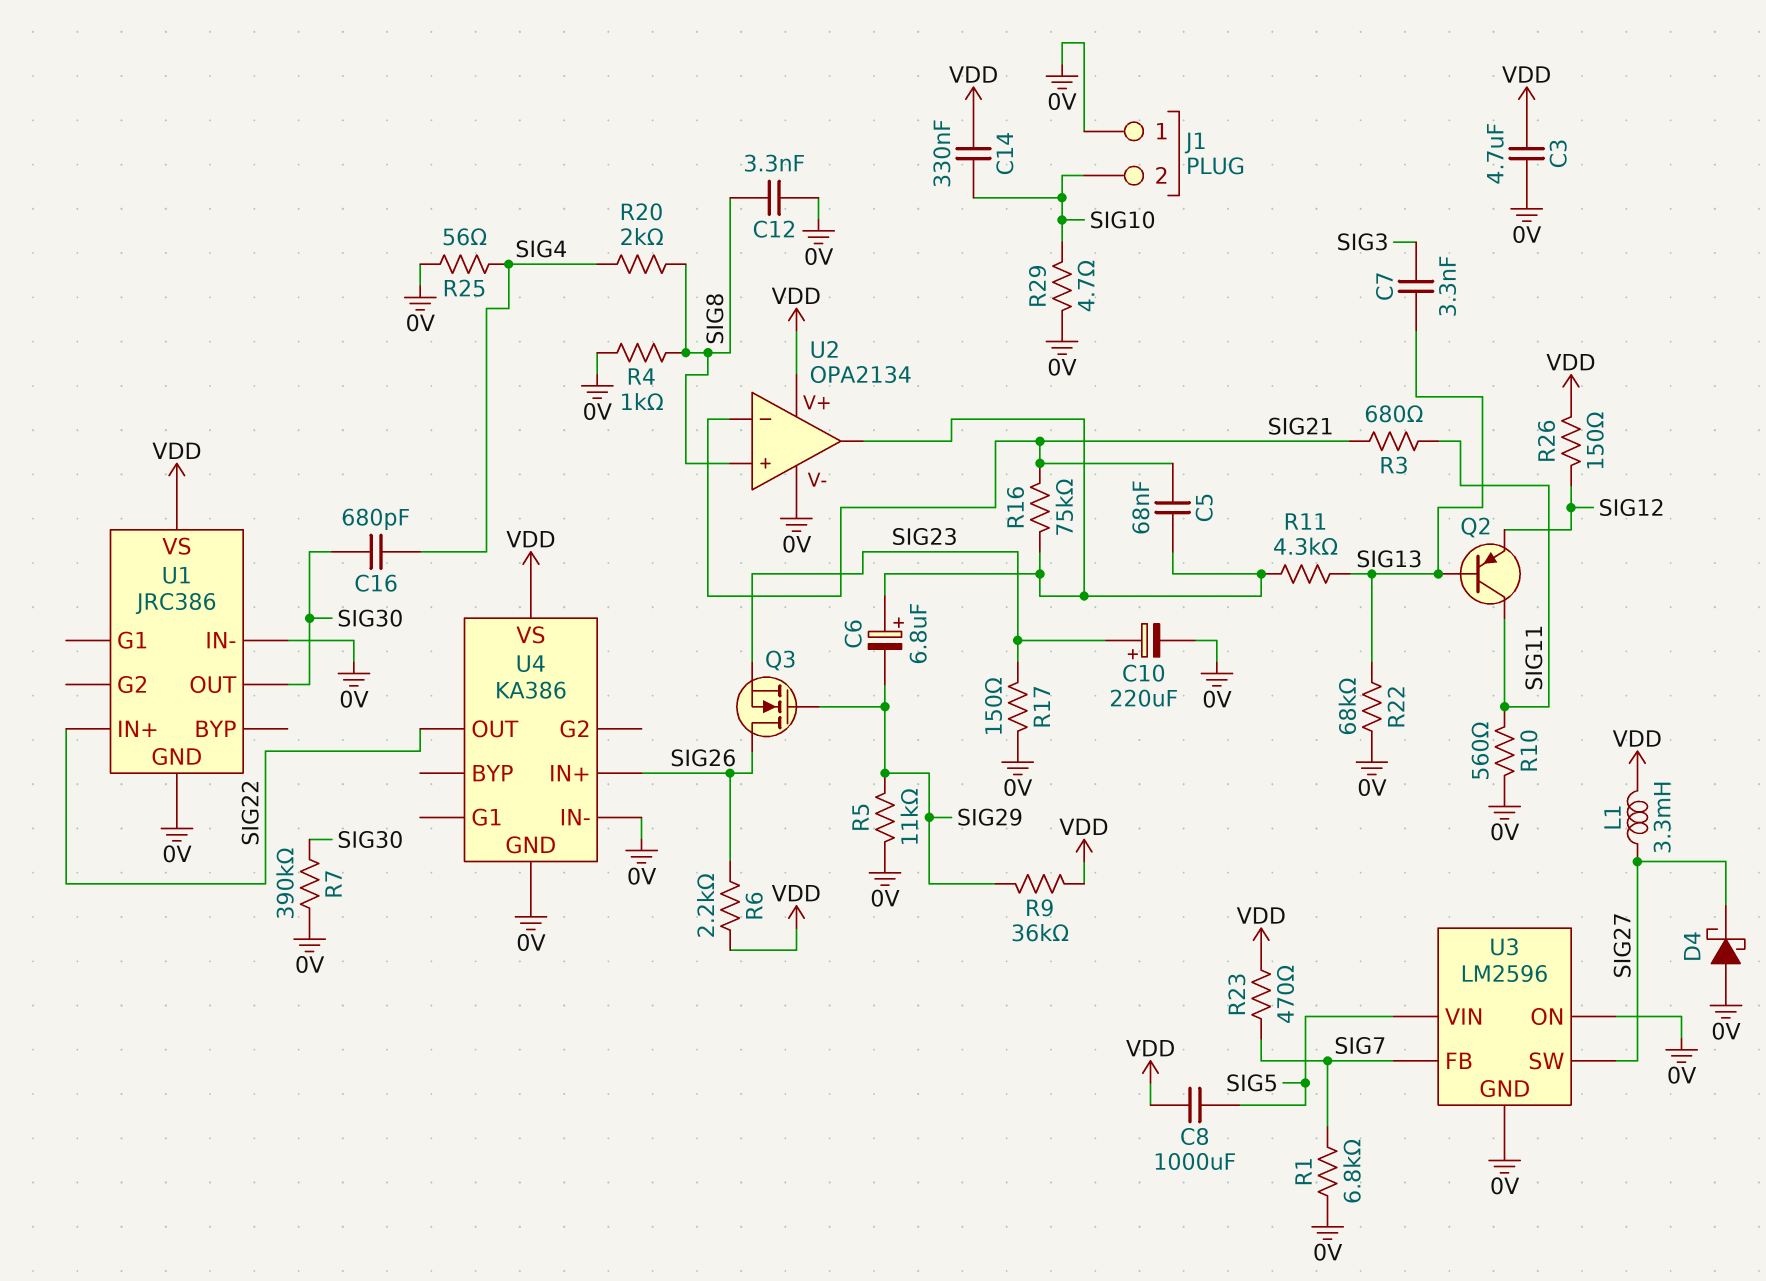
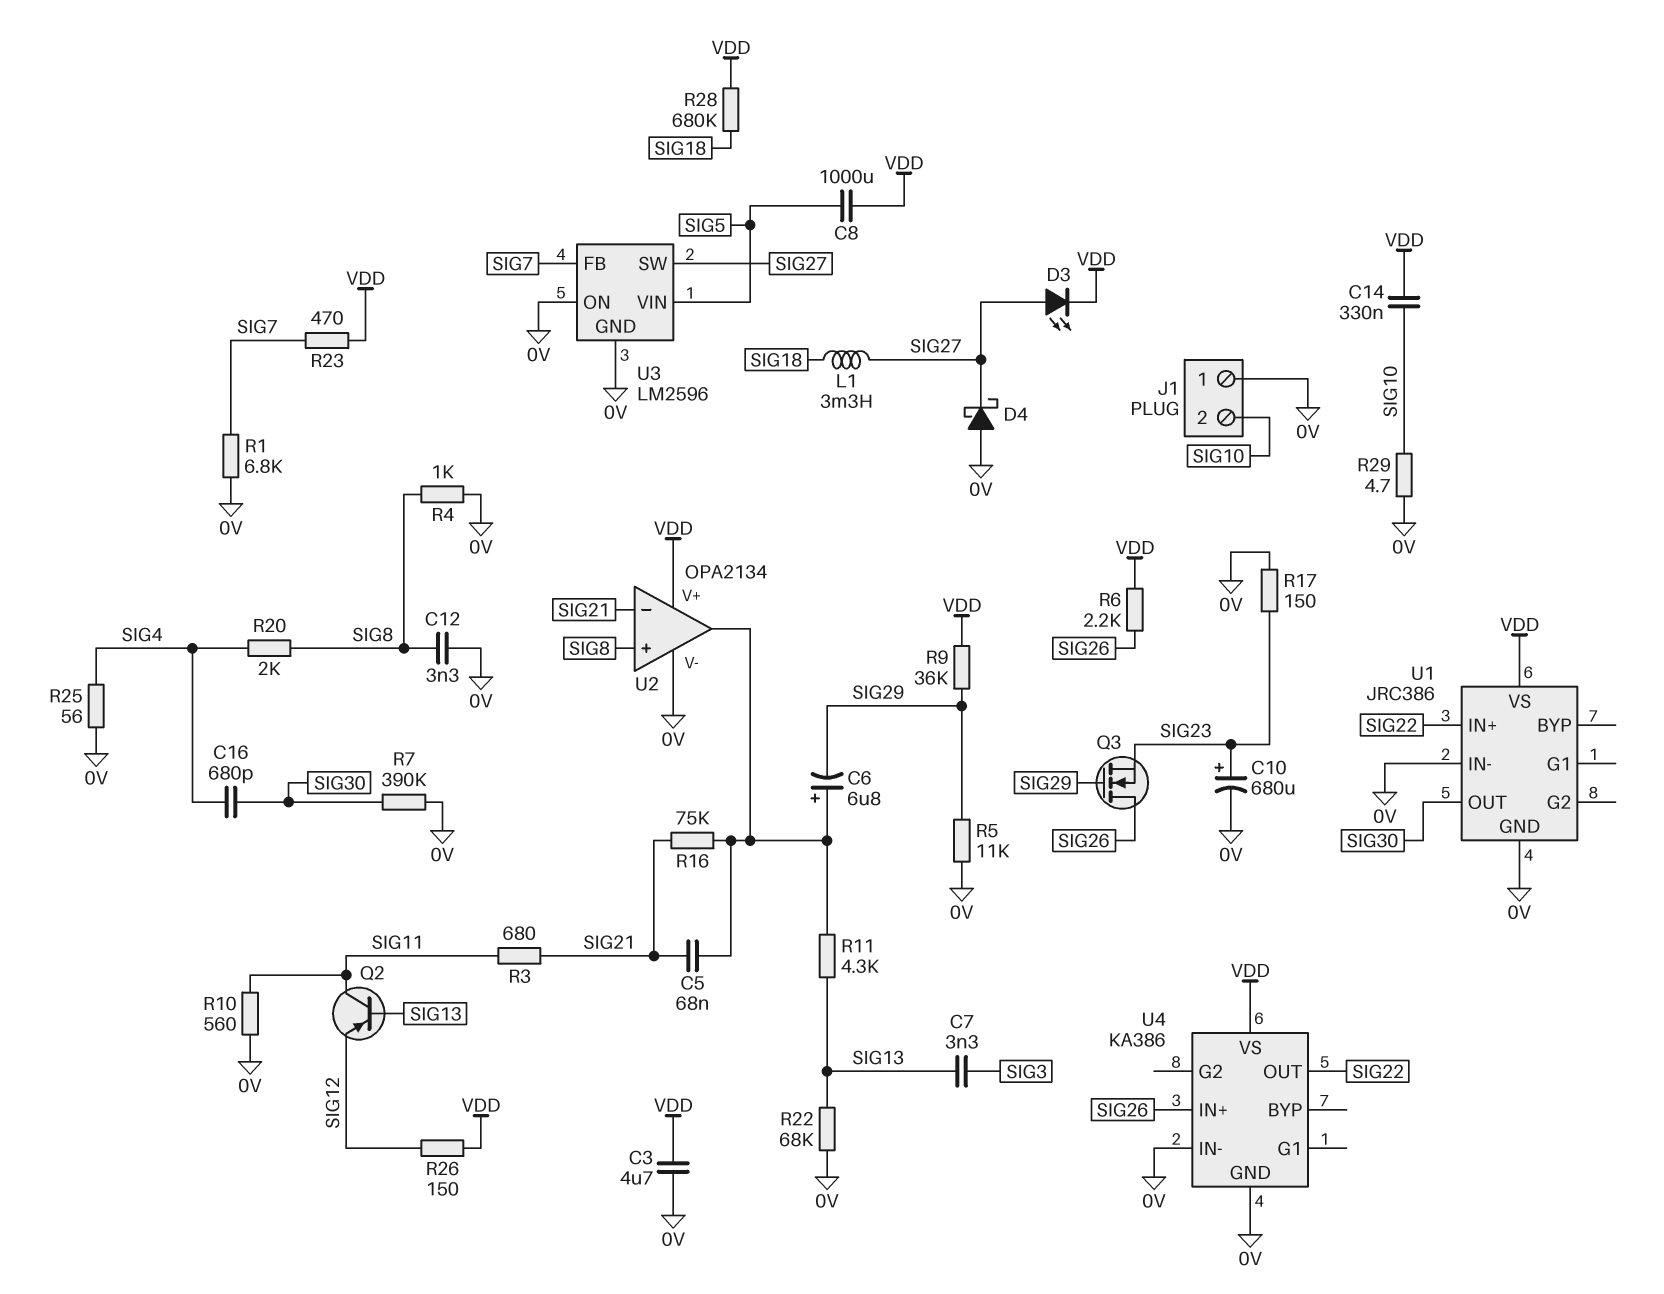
C10: 220uF (plus SIG23, minus 0V) -> 680uF (plus SIG23, minus 0V)
D3: none -> LED (A SIG27, K VDD)
L1: 3.3mH (SIG27, VDD) -> 3.3mH (SIG18, SIG27)
R28: none -> 680k (SIG18, VDD)

